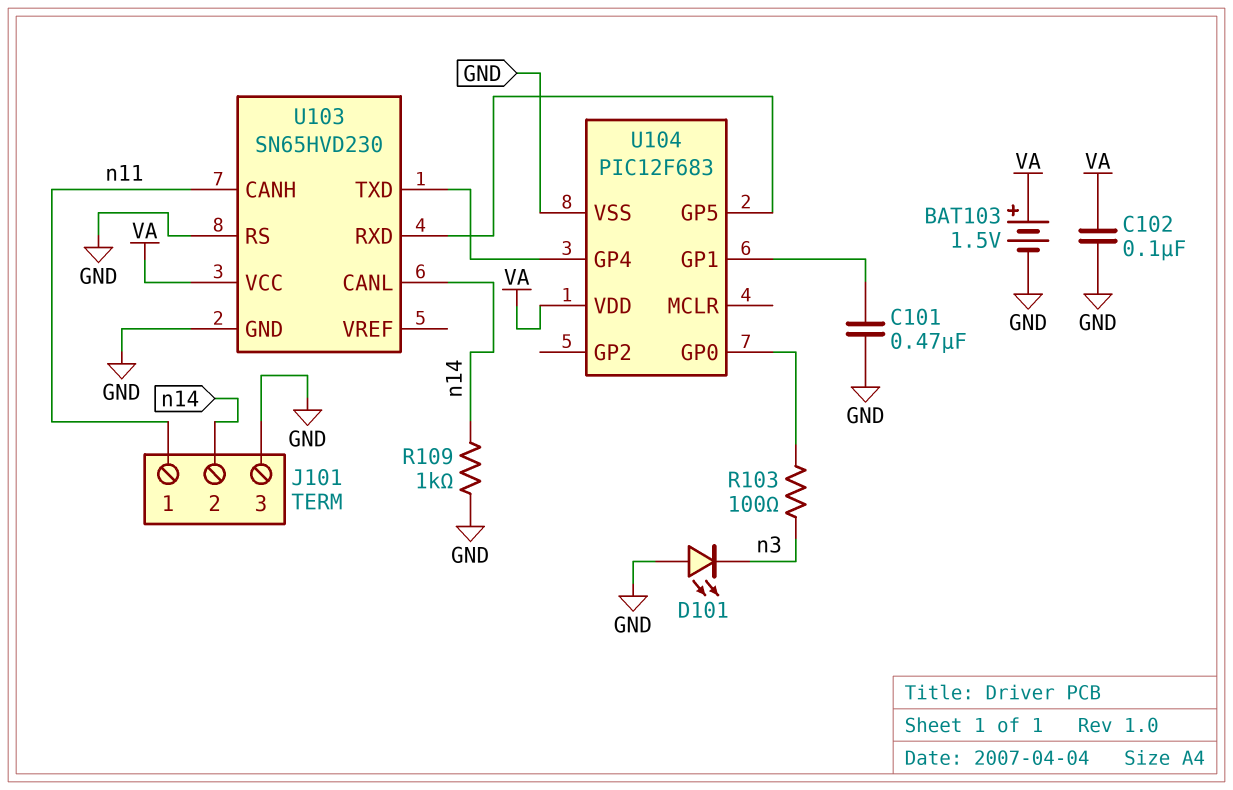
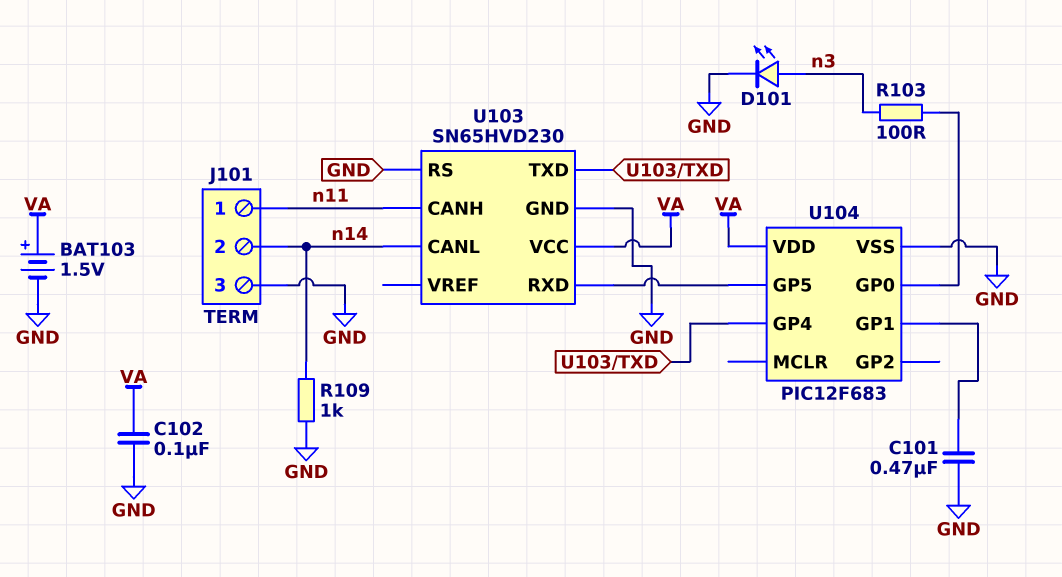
D101: LED (A GND, K n3) -> LED (A n3, K GND)

